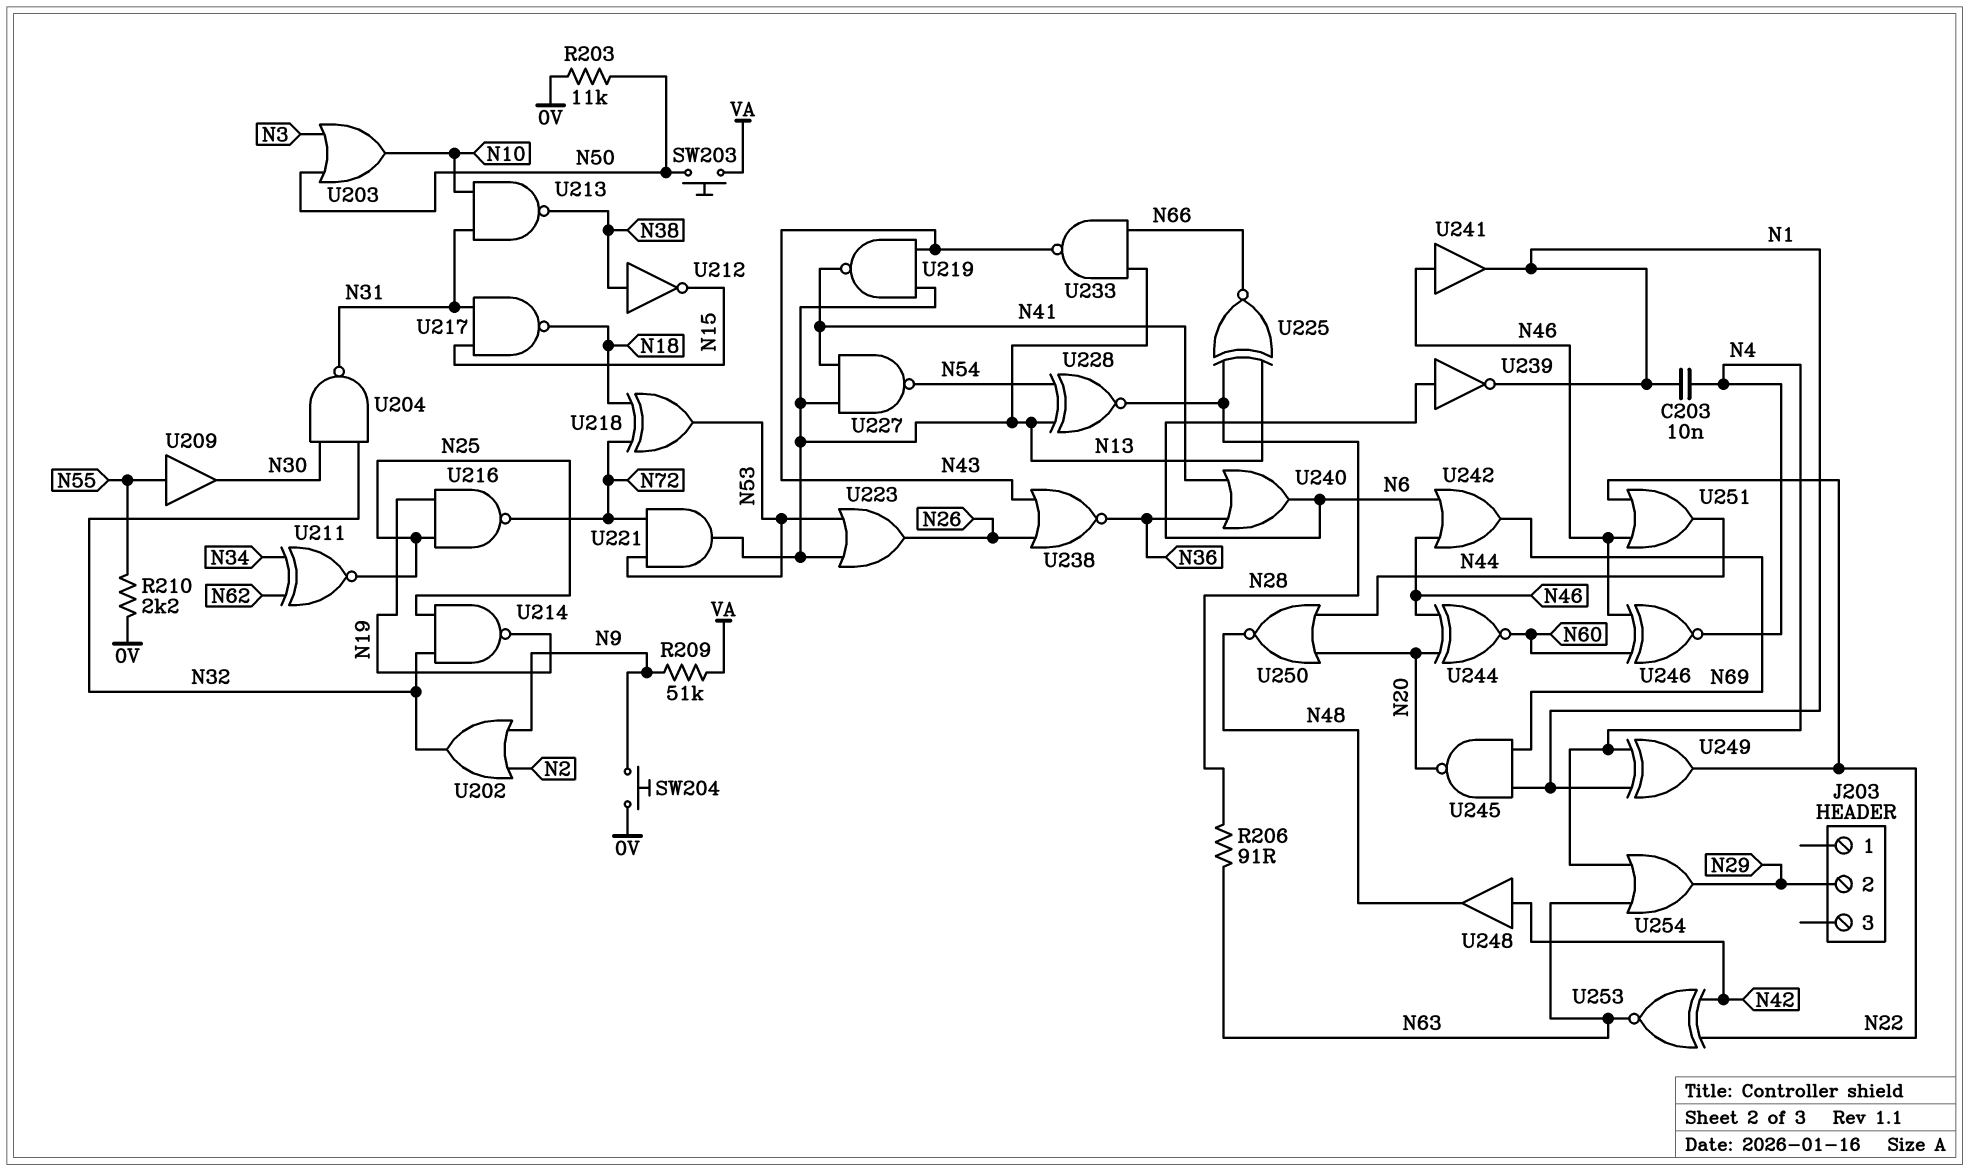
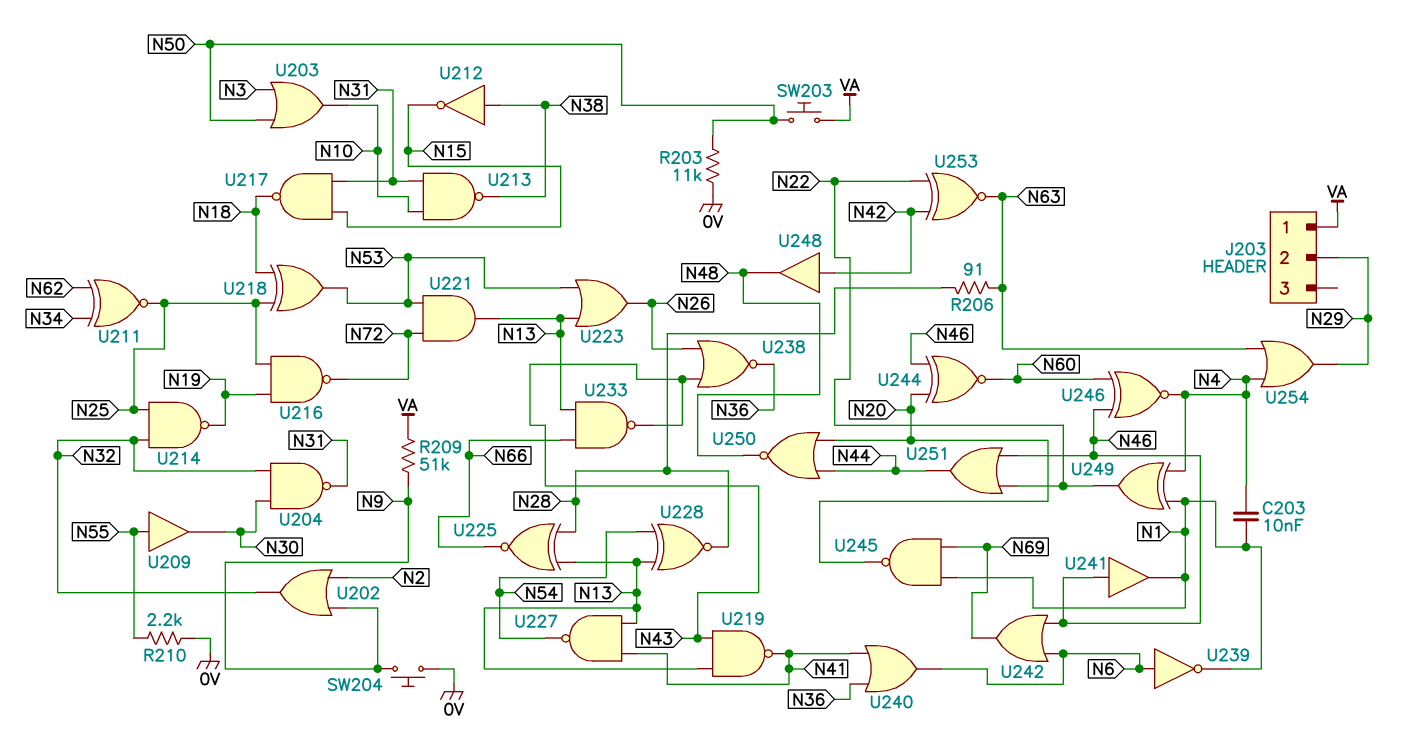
J203 pin 1: none -> VA
U218: XOR (in N18, in N72, out N53) -> XOR (in N18, in N25, out N53)

